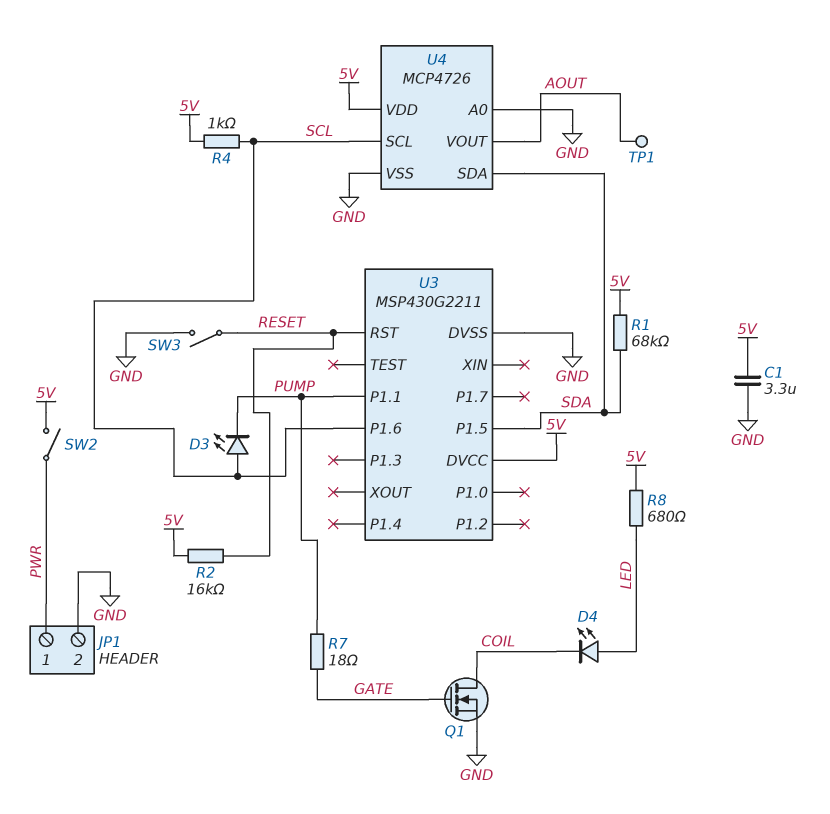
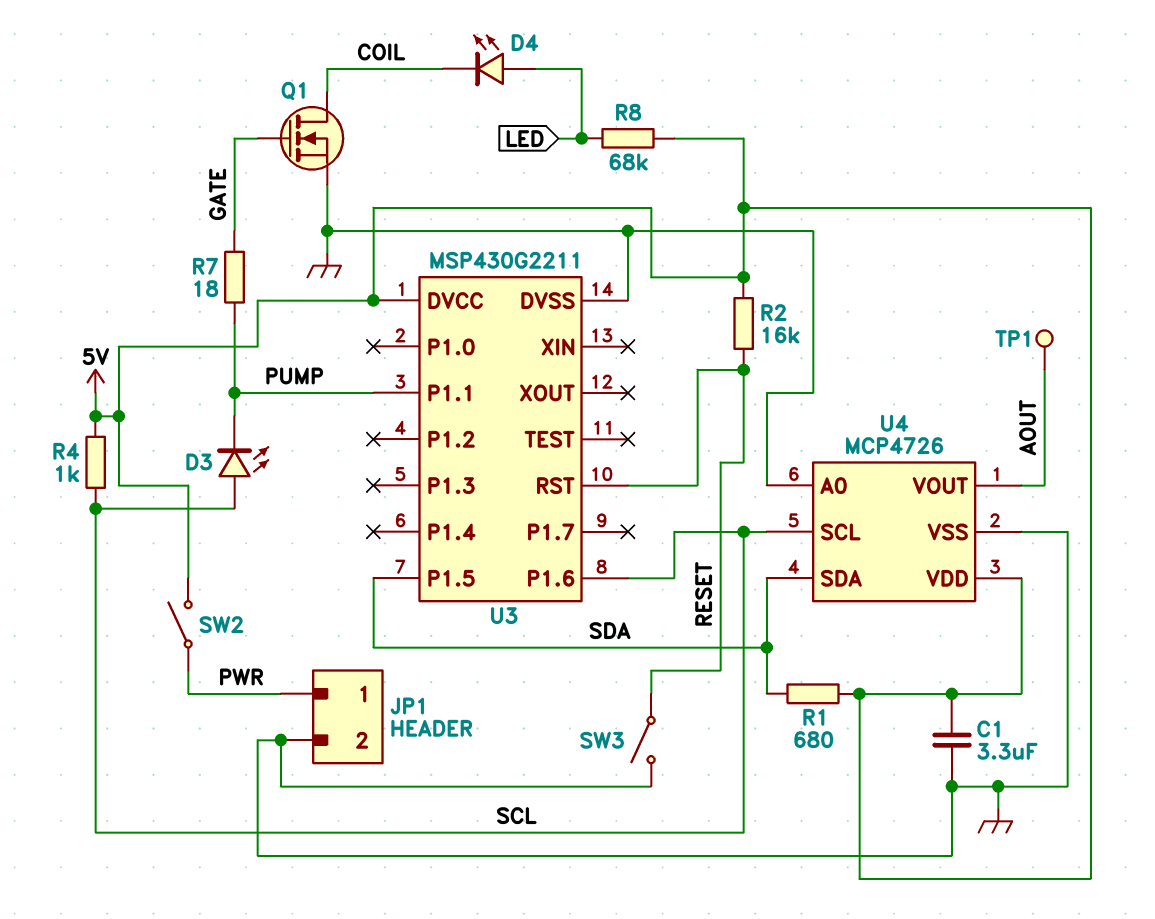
R1: 68k (5V, SDA) -> 680 (5V, SDA)
R8: 680 (5V, LED) -> 68k (5V, LED)

